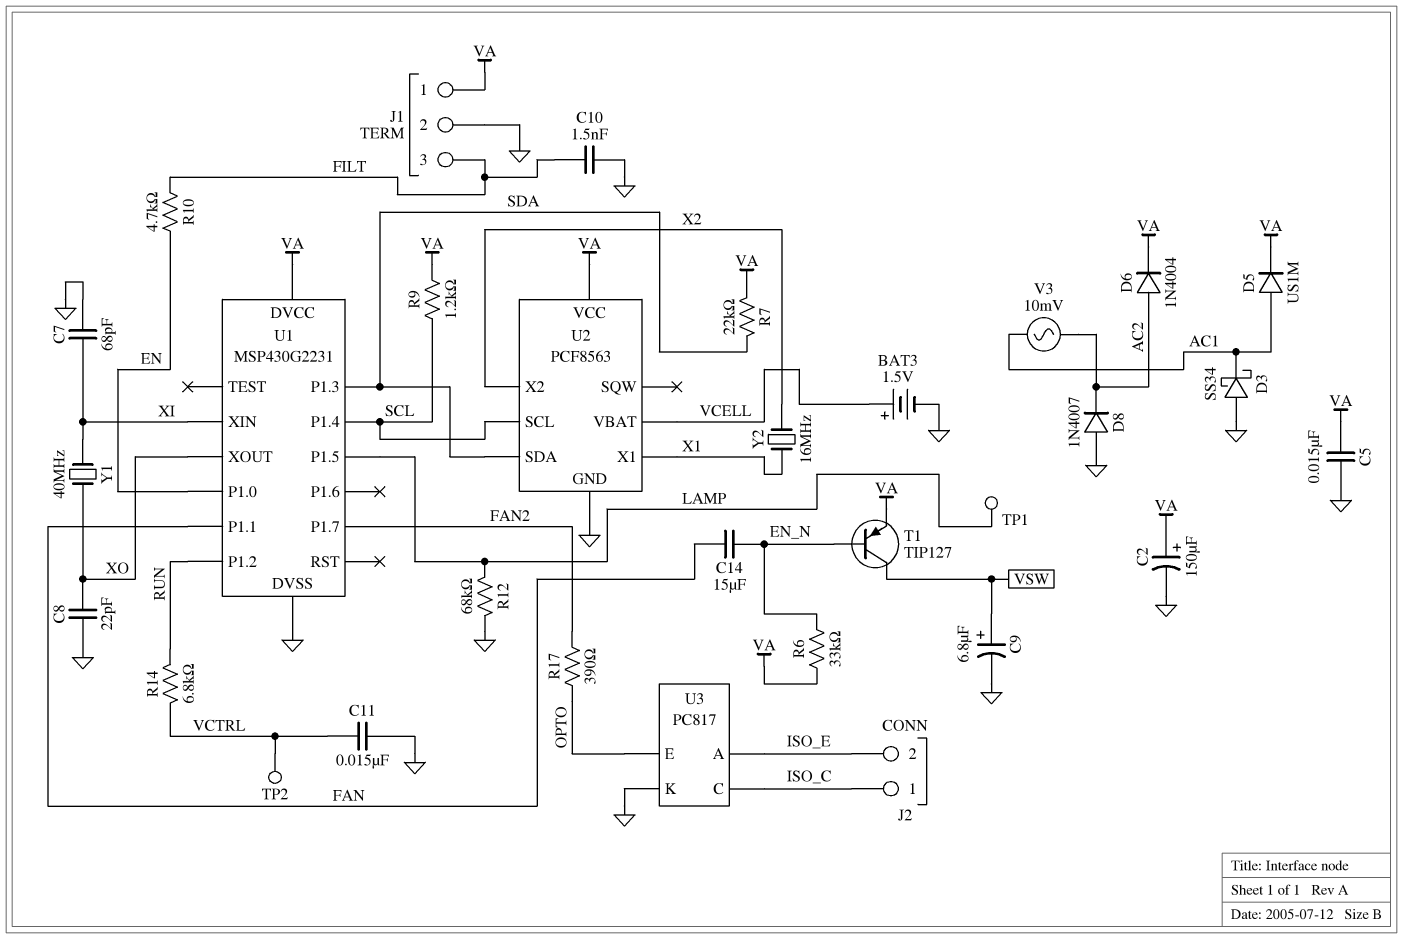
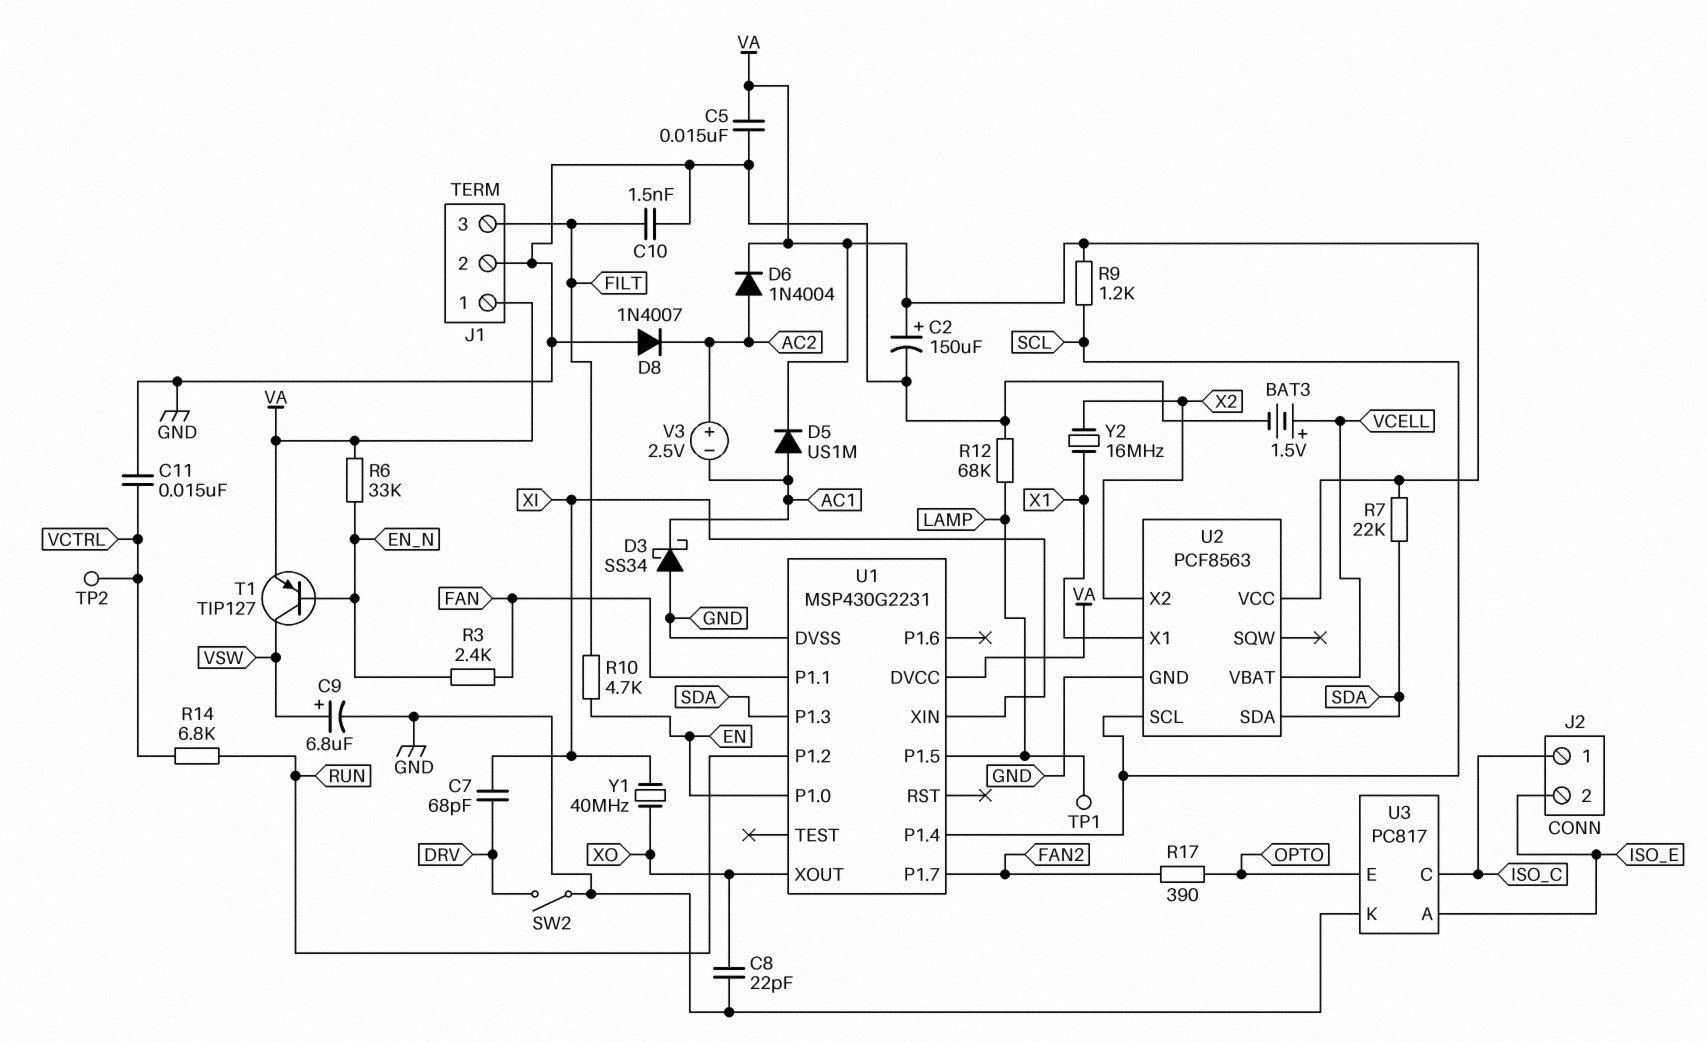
C7: 68pF (GND, XI) -> 68pF (DRV, XI)
C14: 15uF (EN_N, FAN) -> none
R3: none -> 2.4k (EN_N, FAN)
SW2: none -> switch (DRV, GND)
V3: AC 10mV (AC1, AC2) -> 2.5V (plus AC2, minus AC1)

